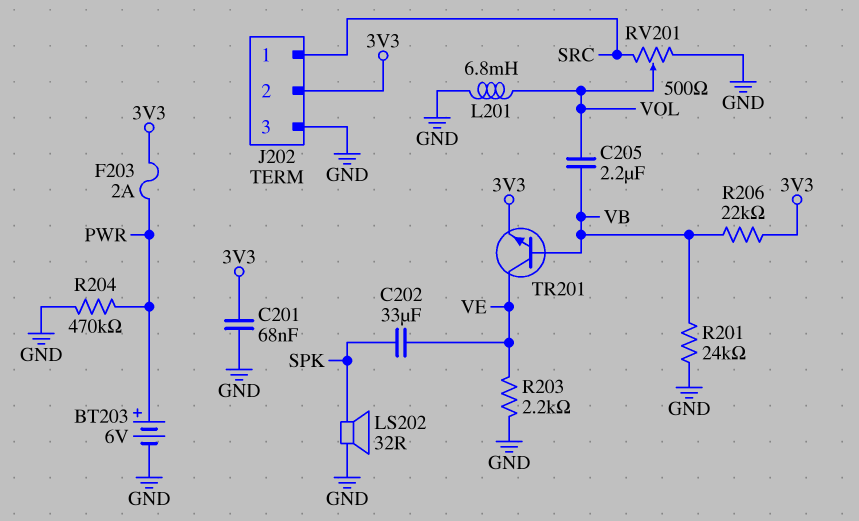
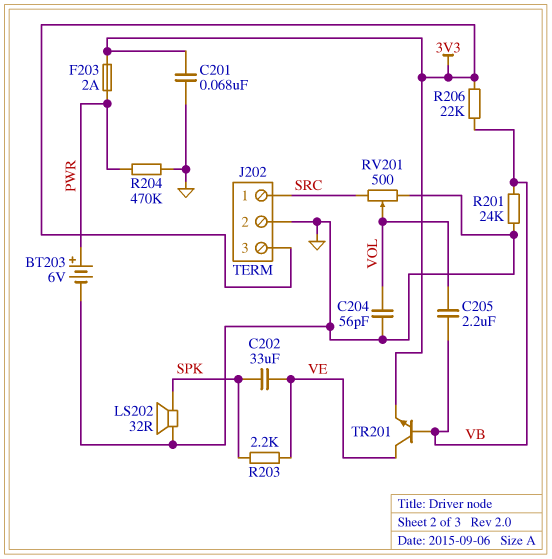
C204: none -> 56pF (GND, VOL)
J202 pin 2: 3V3 -> GND
J202 pin 3: GND -> 3V3
L201: 6.8mH (GND, VOL) -> none
R203: 2.2k (GND, VE) -> 2.2k (SPK, VE)

